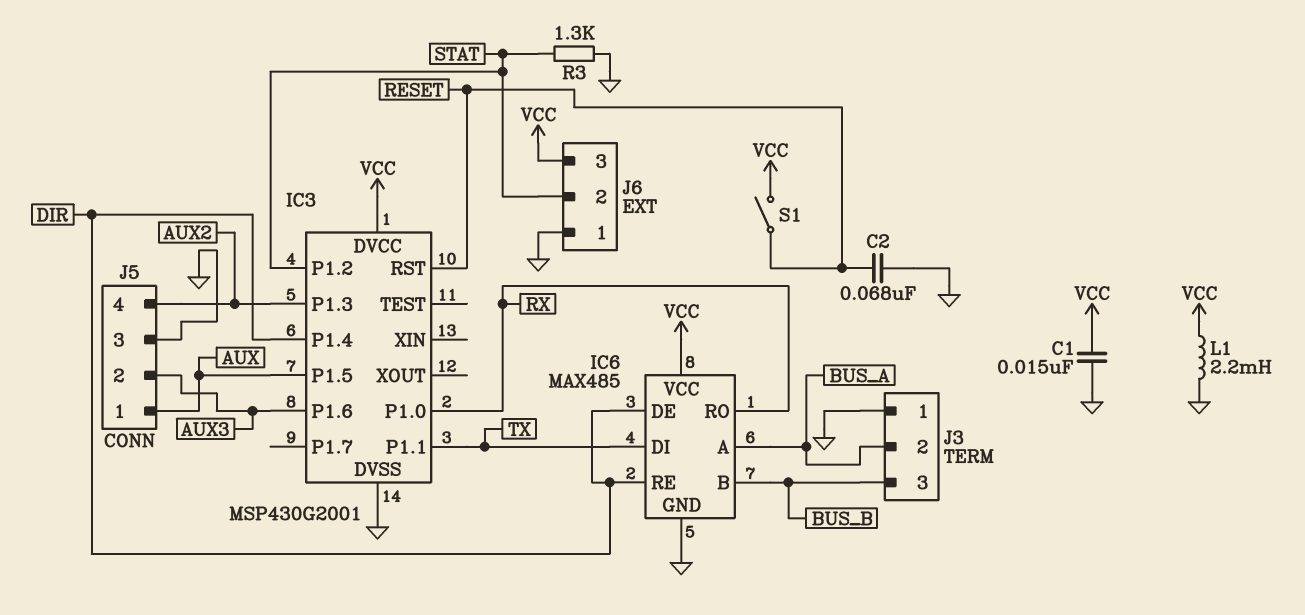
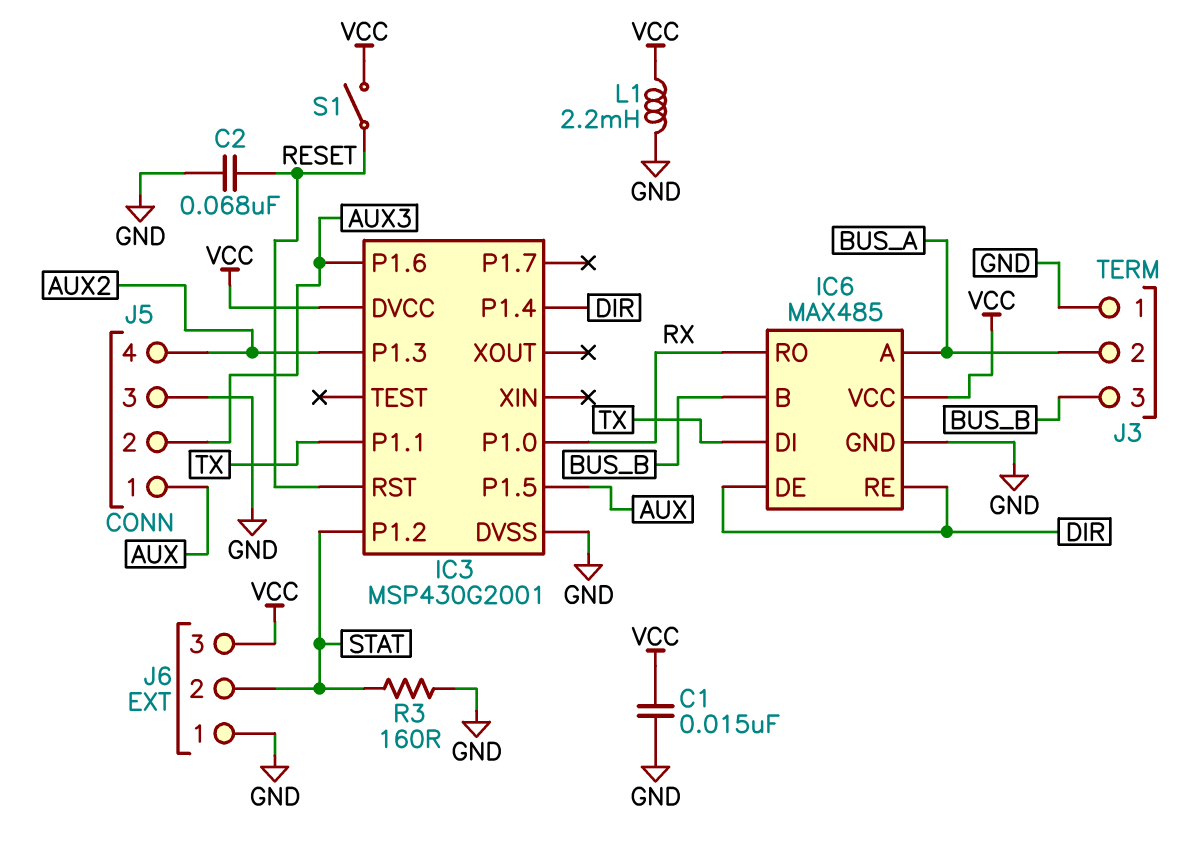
R3: 1.3k (GND, STAT) -> 160 (GND, STAT)

